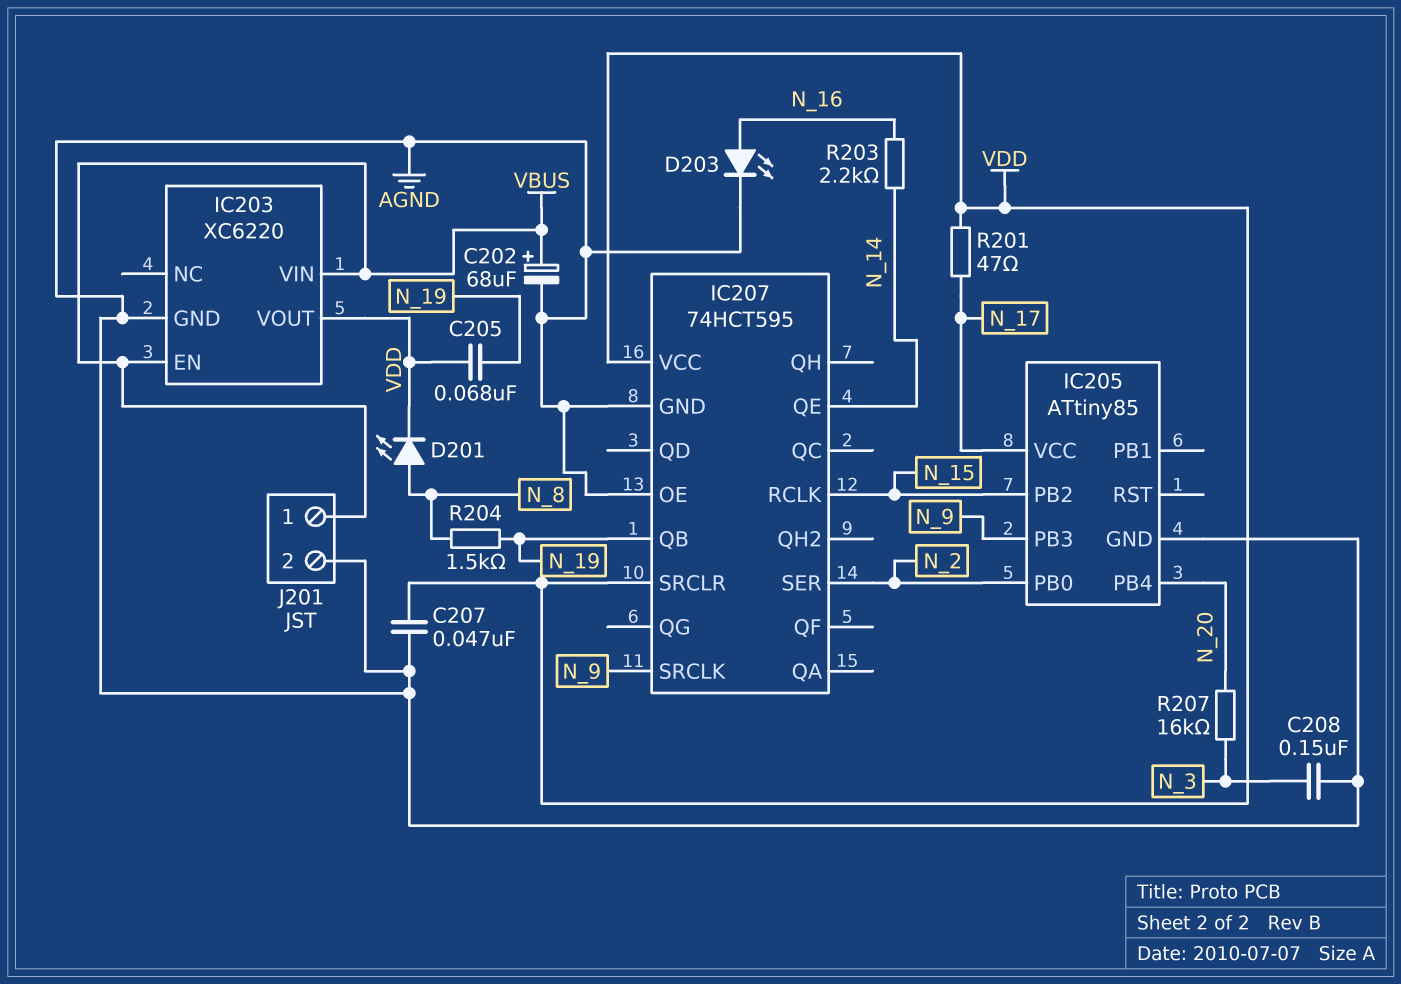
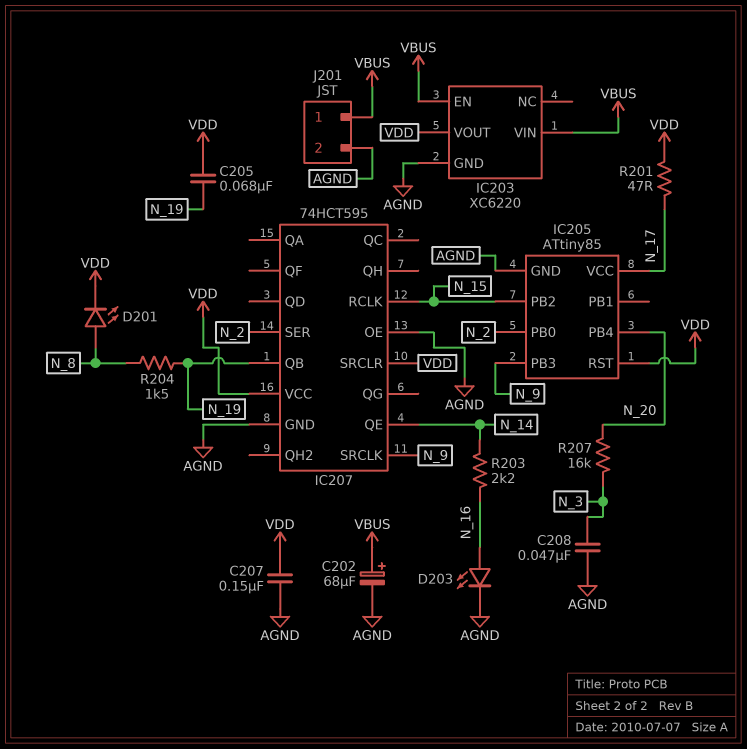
C207: 47nF (AGND, VDD) -> 150nF (AGND, VDD)
C208: 150nF (AGND, N_3) -> 47nF (AGND, N_3)
IC205 pin RST: none -> VDD

